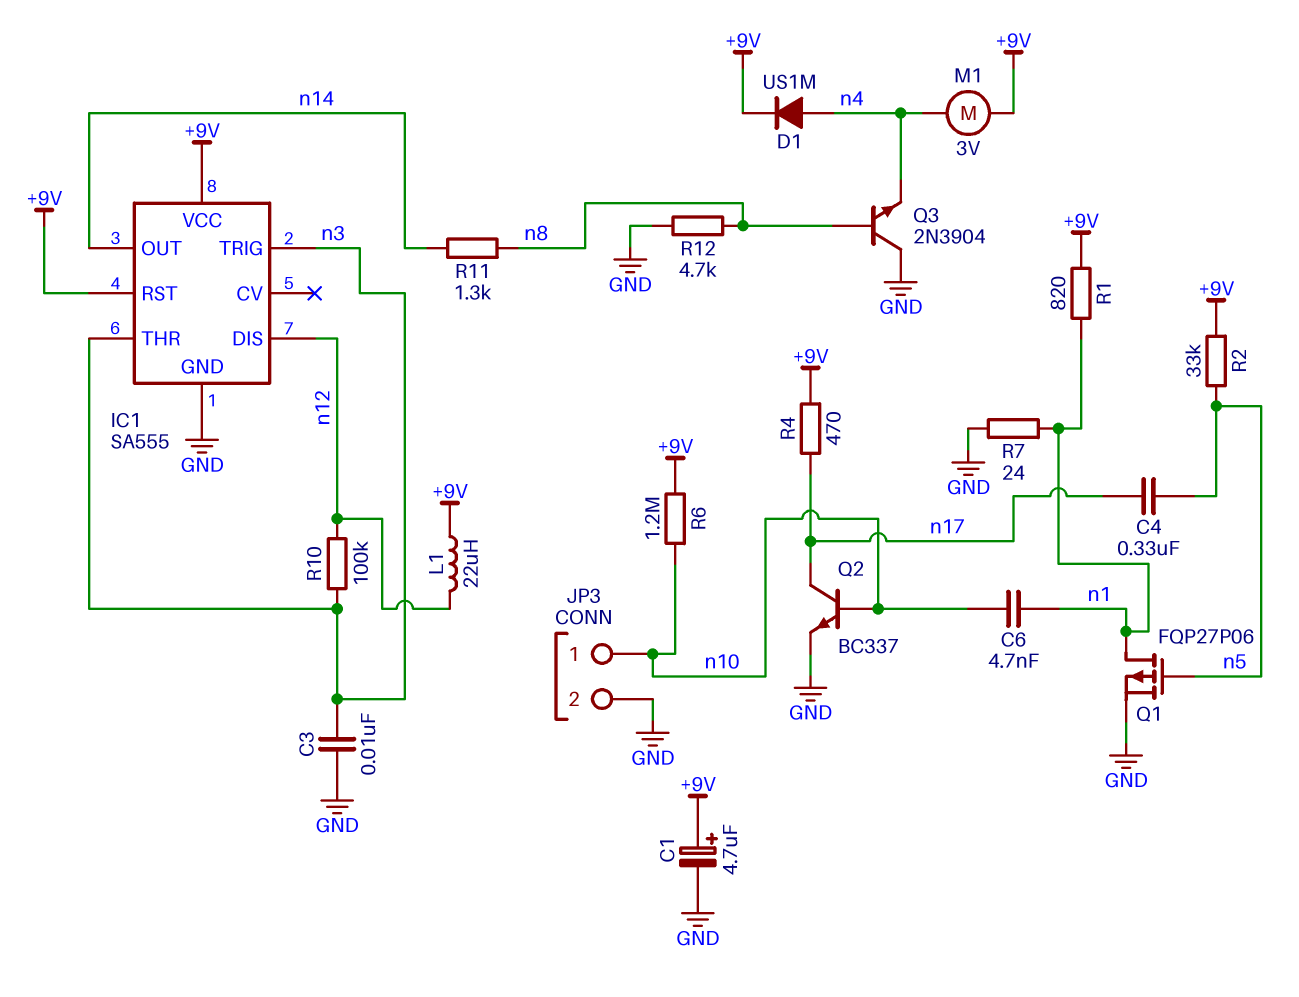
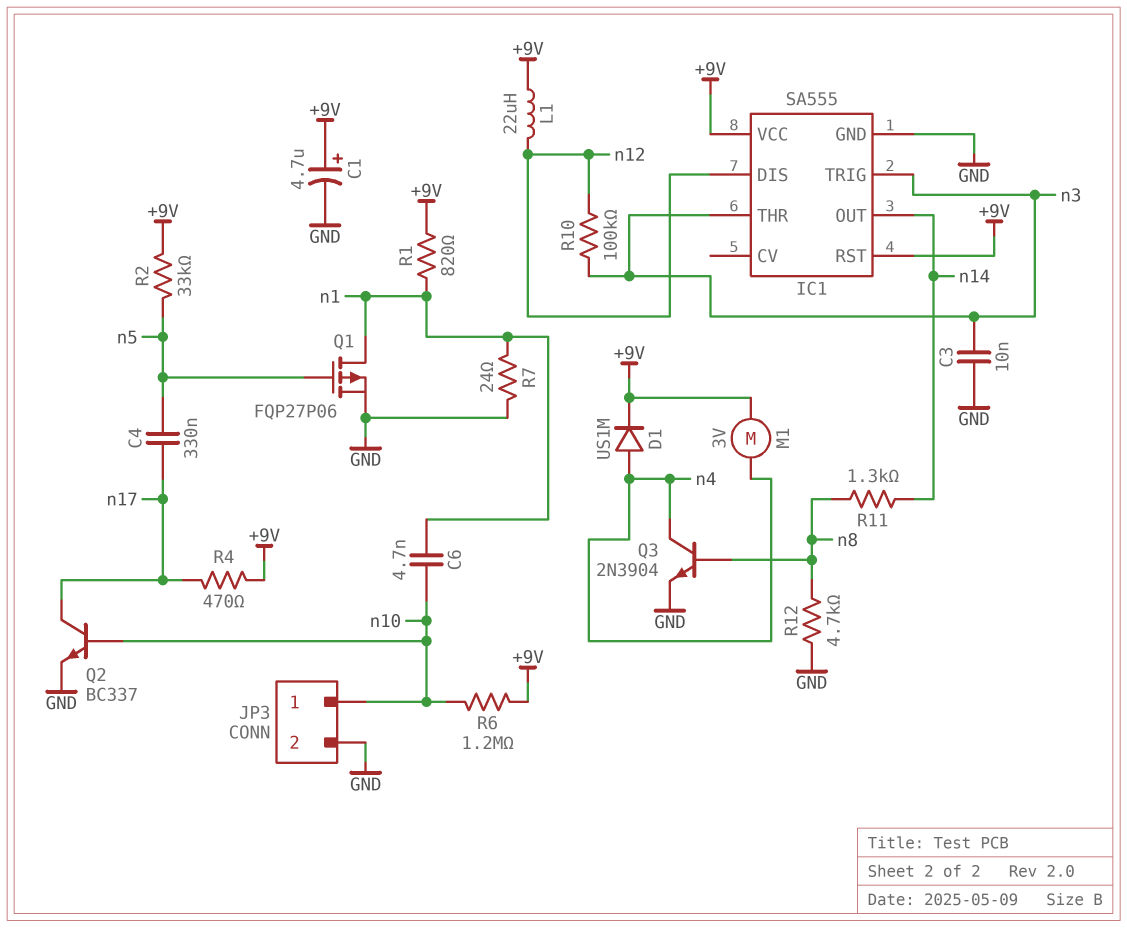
Q3: NPN 2N3904 (B n8, C GND, E n4) -> NPN 2N3904 (B n8, C n4, E GND)

